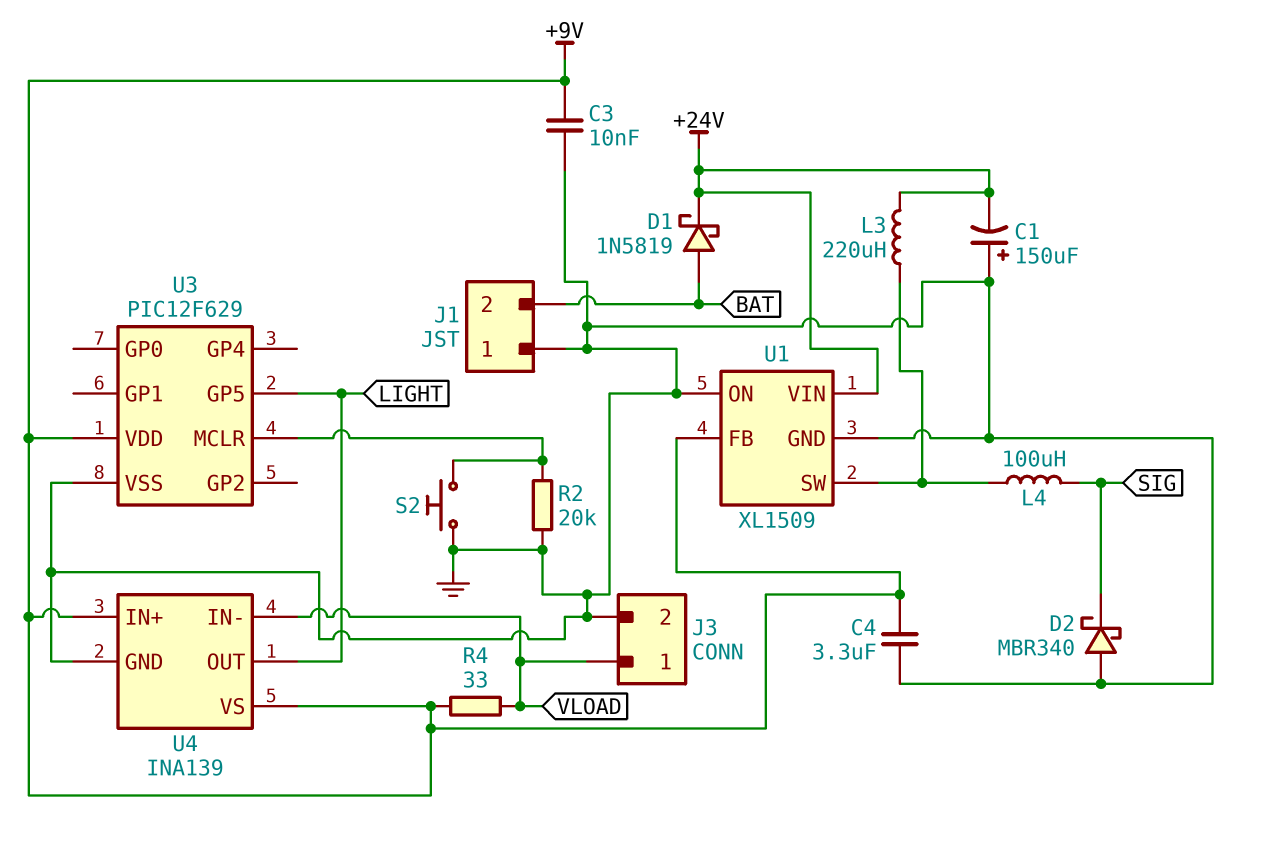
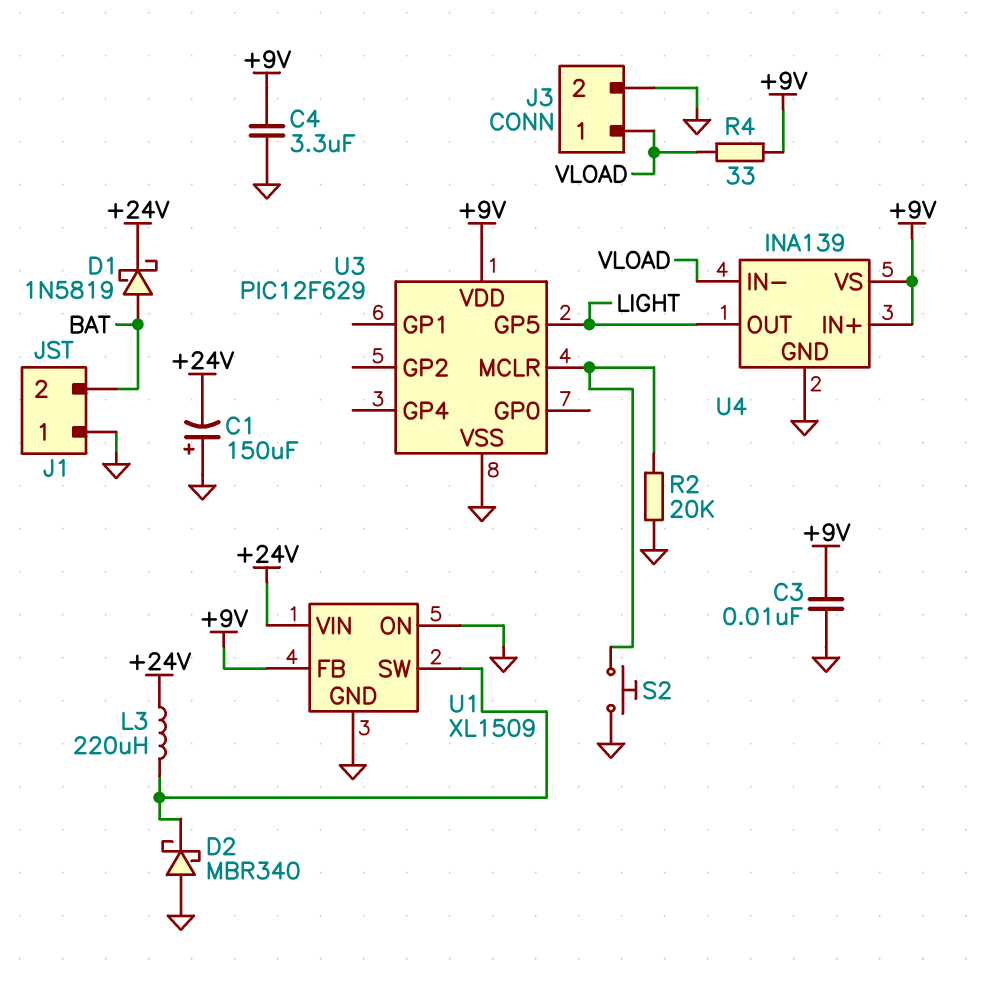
D2: schottky MBR340 (A GND, K SIG) -> schottky MBR340 (A GND, K U1/SW)
L4: 100uH (SIG, U1/SW) -> none

